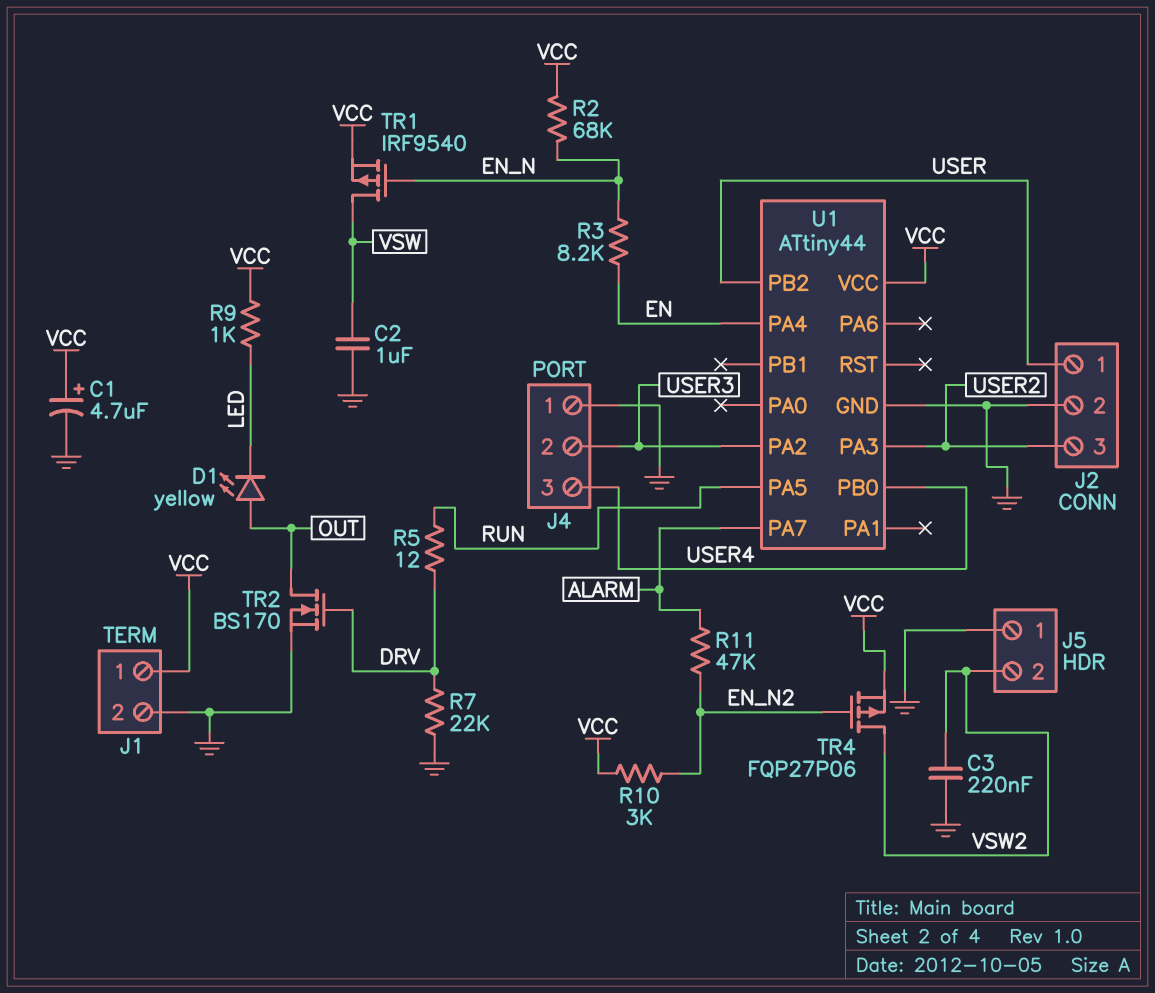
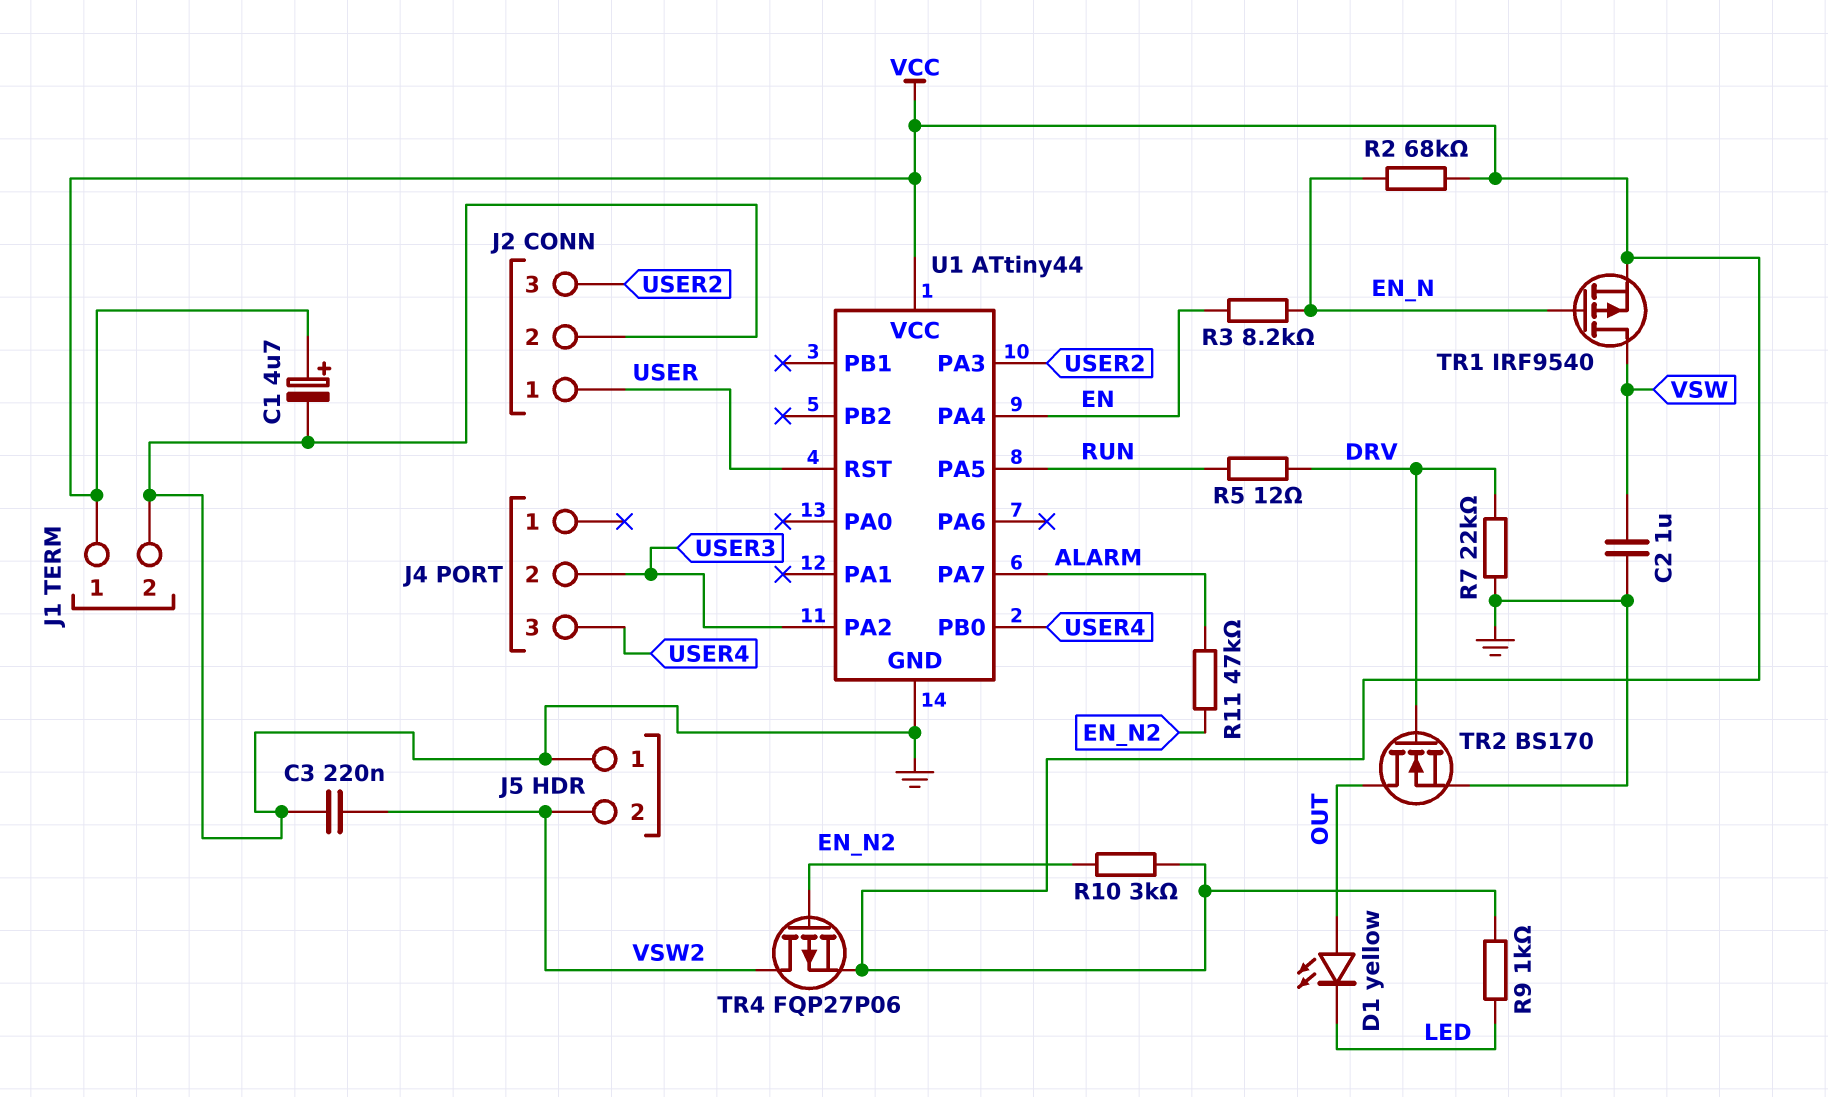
J4 pin 1: GND -> none
U1 pin PB2: USER -> none
U1 pin RST: none -> USER

